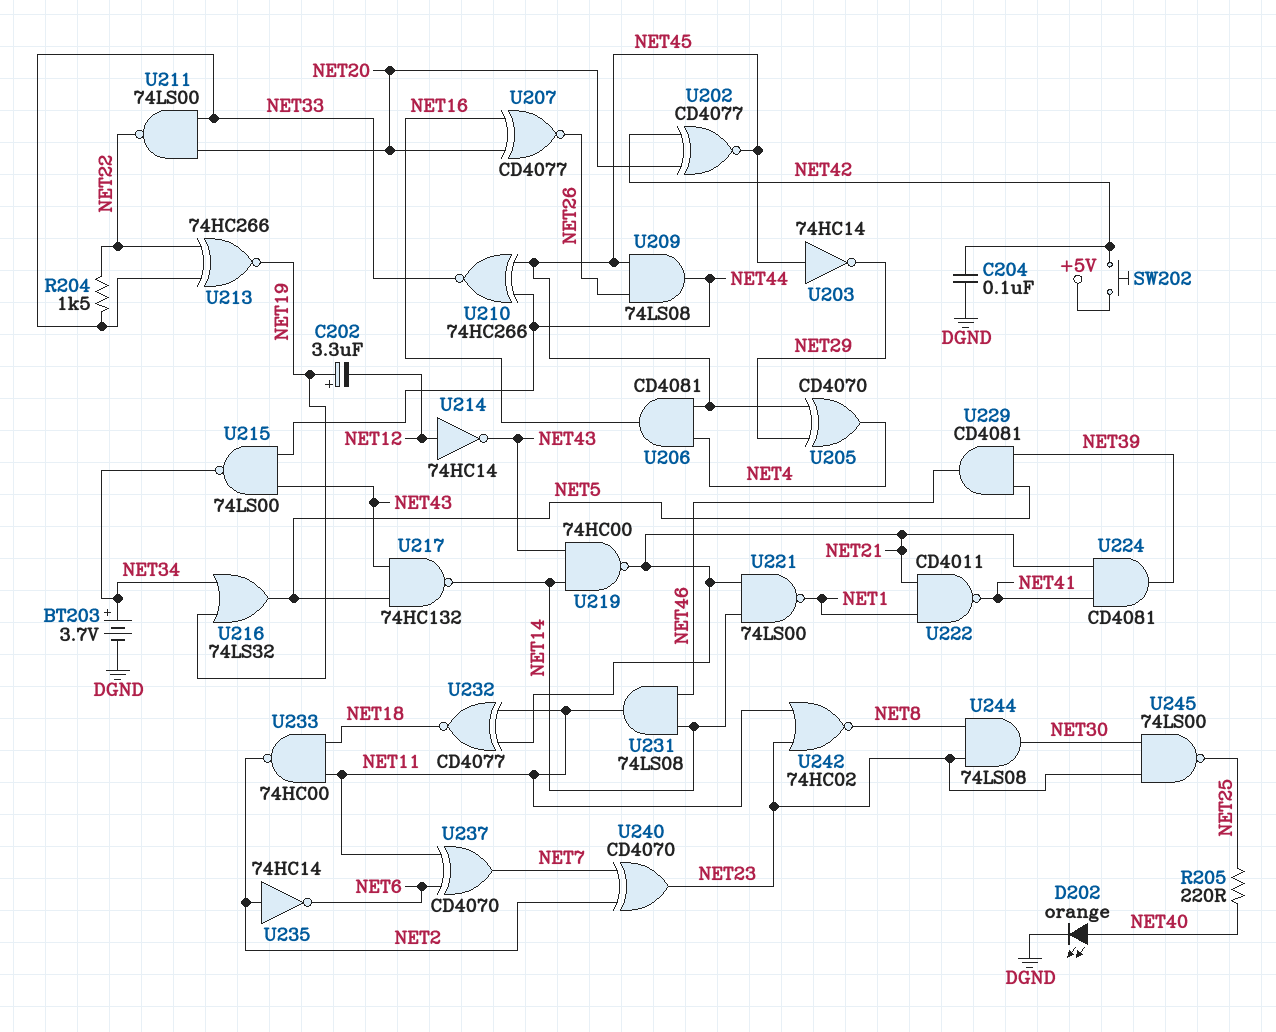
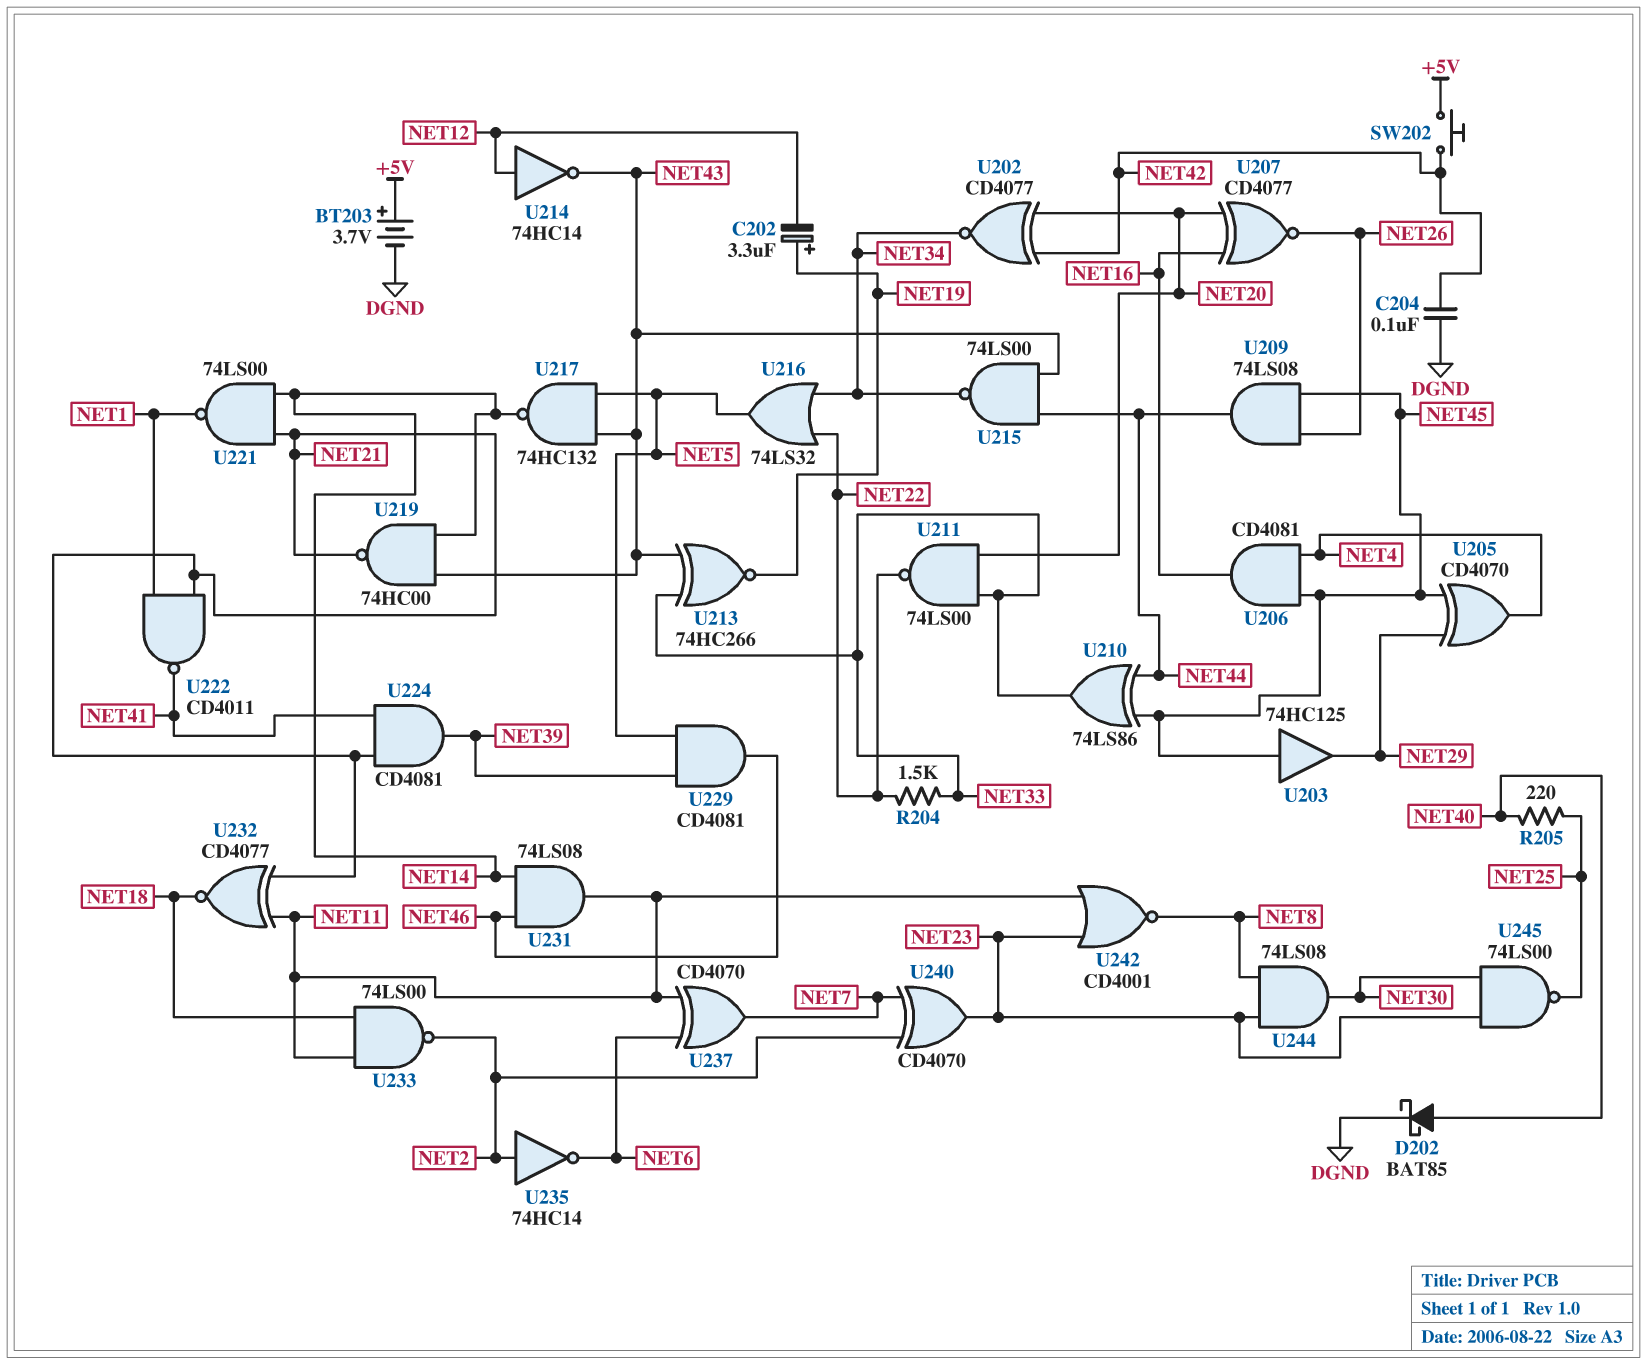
BT203: 3.7V (plus NET34, minus DGND) -> 3.7V (plus +5V, minus DGND)
D202: LED orange (A NET40, K DGND) -> schottky BAT85 (A NET40, K DGND)
U202: XNOR CD4077 (in NET20, in NET42, out NET45) -> XNOR CD4077 (in NET20, in NET42, out NET34)
U203: NOT 74HC14 (in NET45, out NET29) -> buffer 74HC125 (in NET45, out NET29)
U210: XNOR 74HC266 (in NET44, in NET45, out NET33) -> XOR 74LS86 (in NET44, in NET45, out NET33)
U213: XNOR 74HC266 (in NET22, in NET33, out NET19) -> XNOR 74HC266 (in NET33, in NET43, out NET19)
U216: OR 74LS32 (in NET19, in NET34, out NET5) -> OR 74LS32 (in NET22, in NET34, out NET5)
U233: NAND 74HC00 (in NET11, in NET18, out NET2) -> NAND 74LS00 (in NET11, in NET18, out NET2)
U242: NOR 74HC02 (in NET11, in NET23, out NET8) -> NOR CD4001 (in NET11, in NET23, out NET8)

